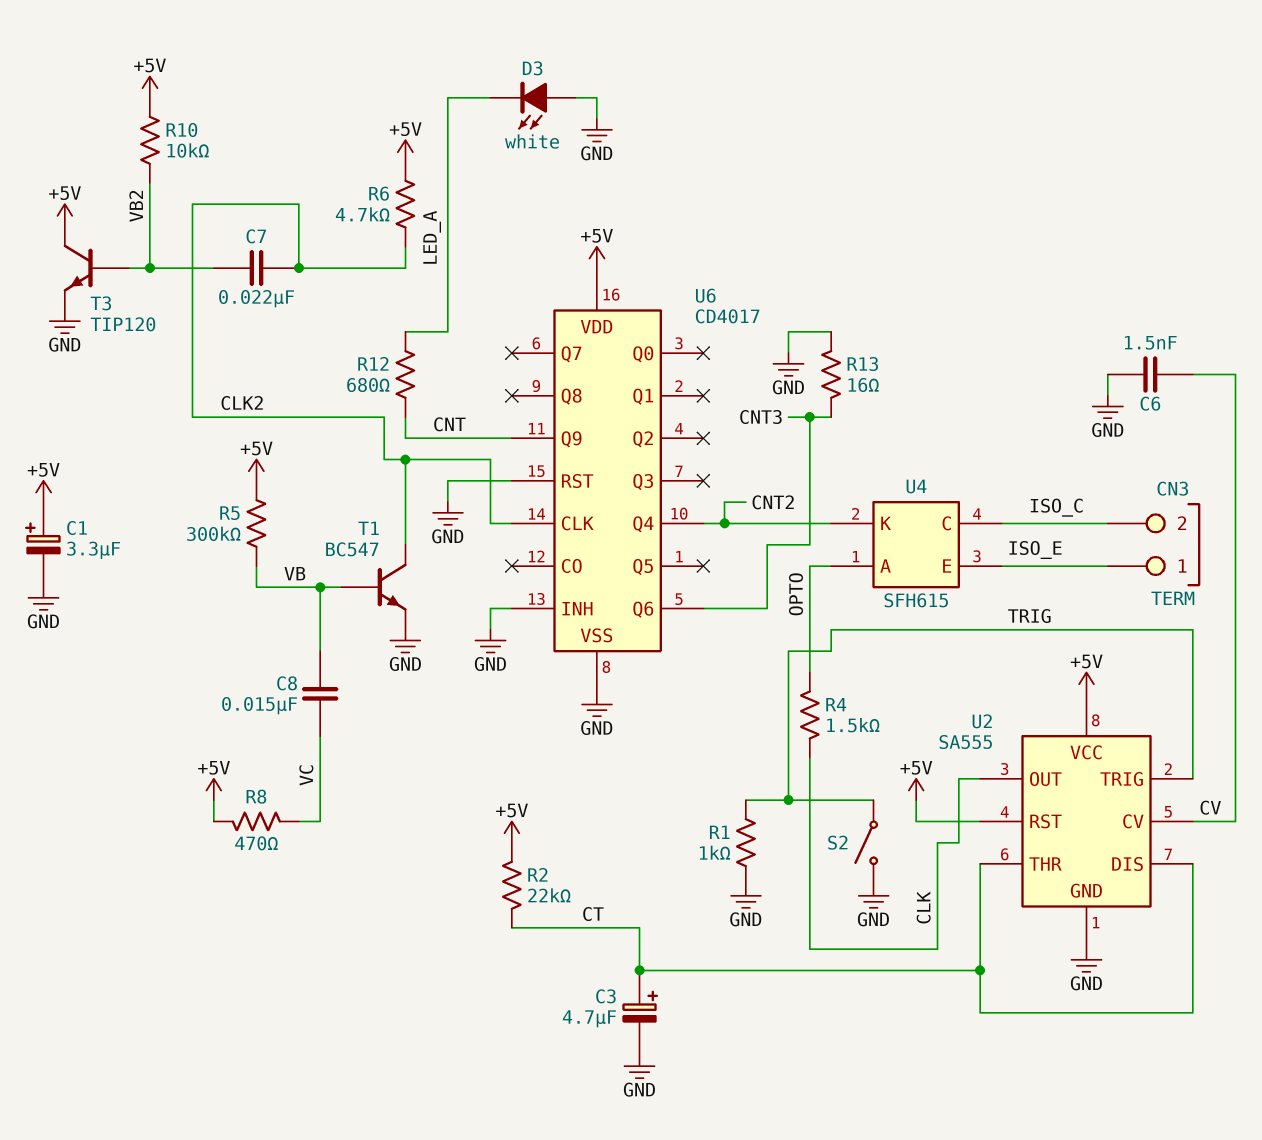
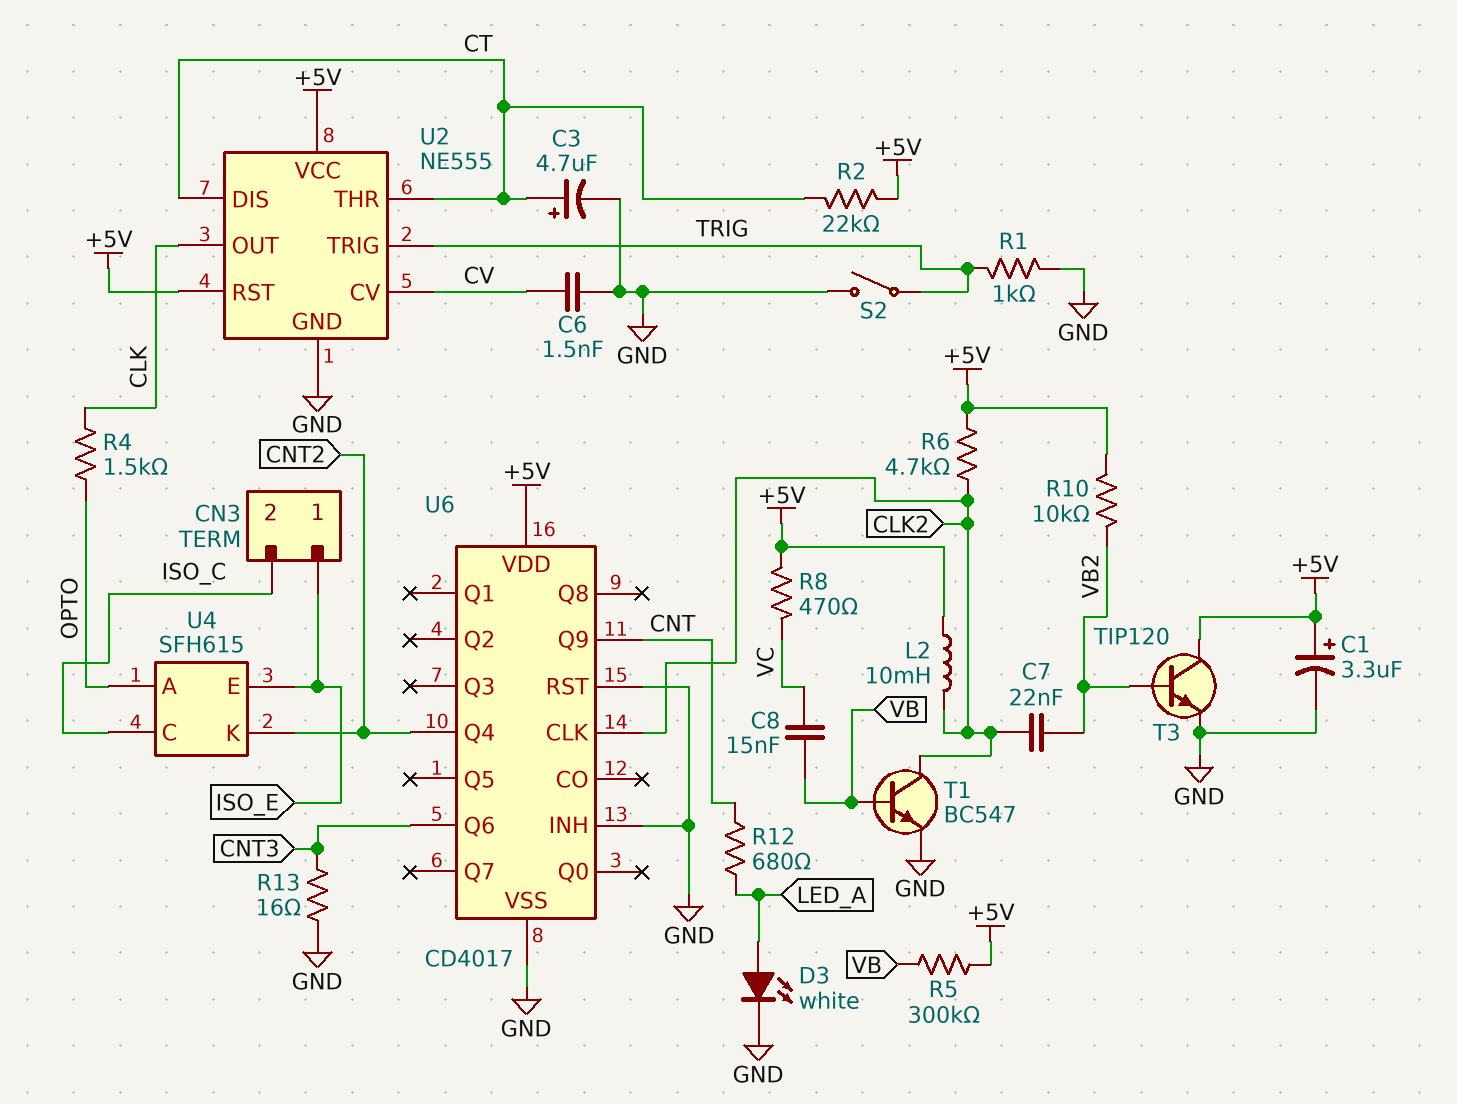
D3: LED white (A GND, K LED_A) -> LED white (A LED_A, K GND)
L2: none -> 10mH (+5V, CLK2)
U2: SA555 -> NE555

